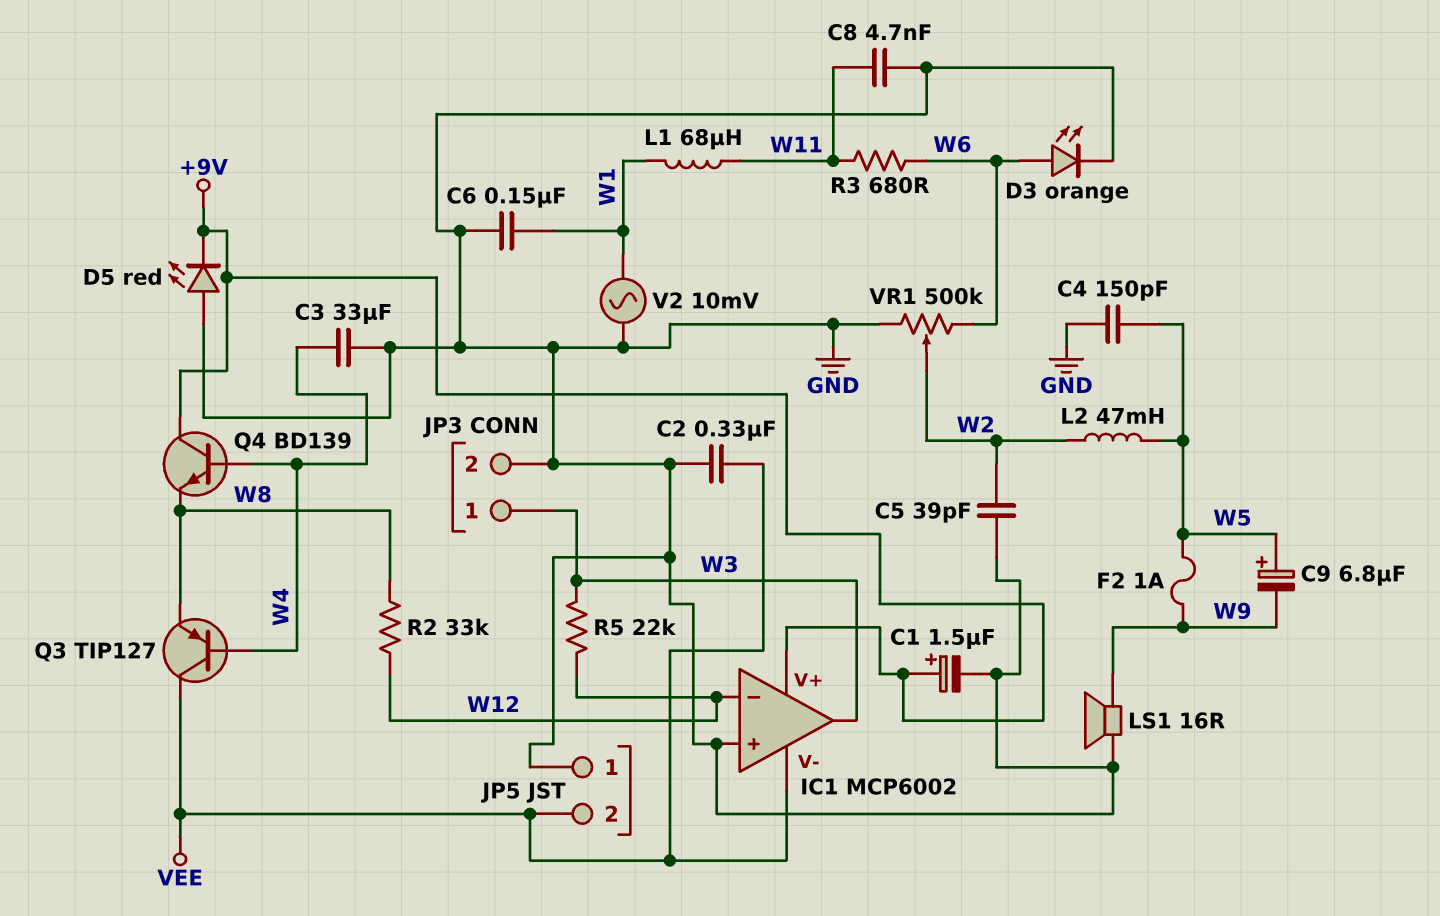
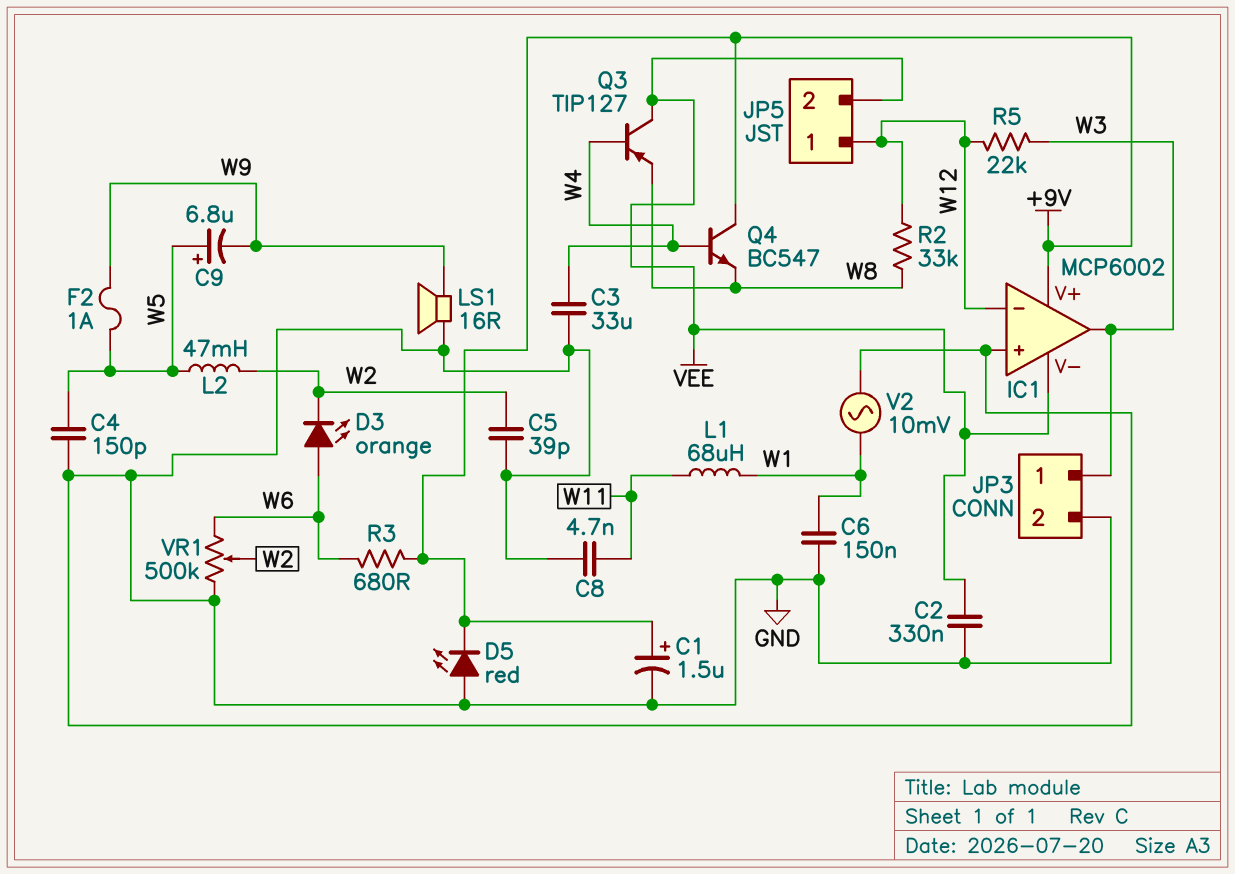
D3: LED orange (A W6, K GND) -> LED orange (A W6, K W2)
JP5 pin 1: GND -> W12
Q4: NPN BD139 (B W4, C +9V, E W8) -> NPN BC547 (B W4, C +9V, E W8)
R3: 680 (W6, W11) -> 680 (+9V, W6)

